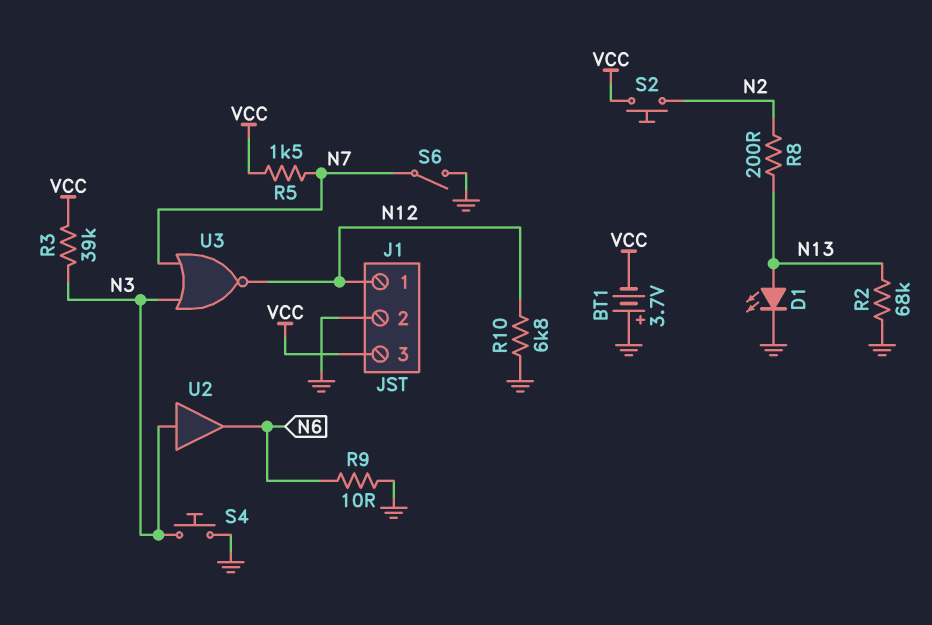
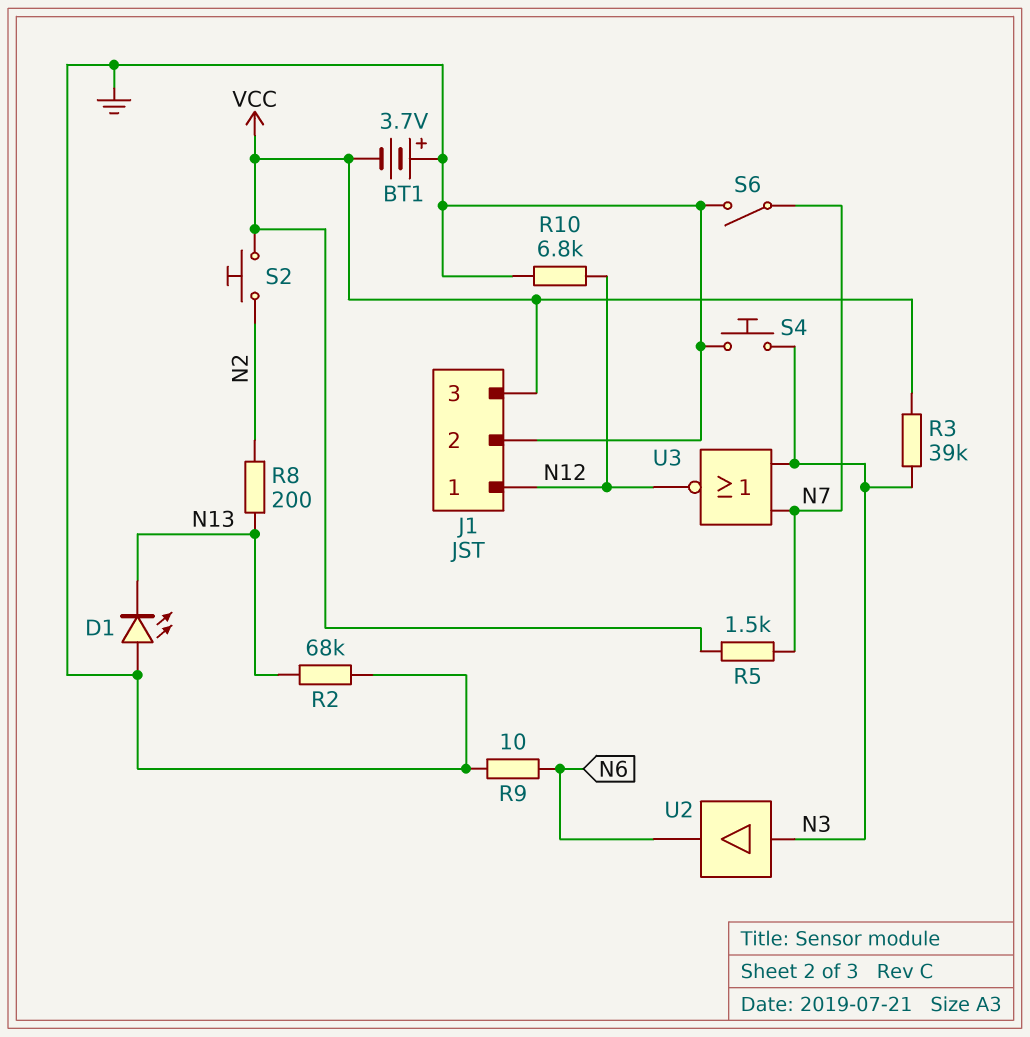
D1: LED (A N13, K GND) -> LED (A GND, K N13)

